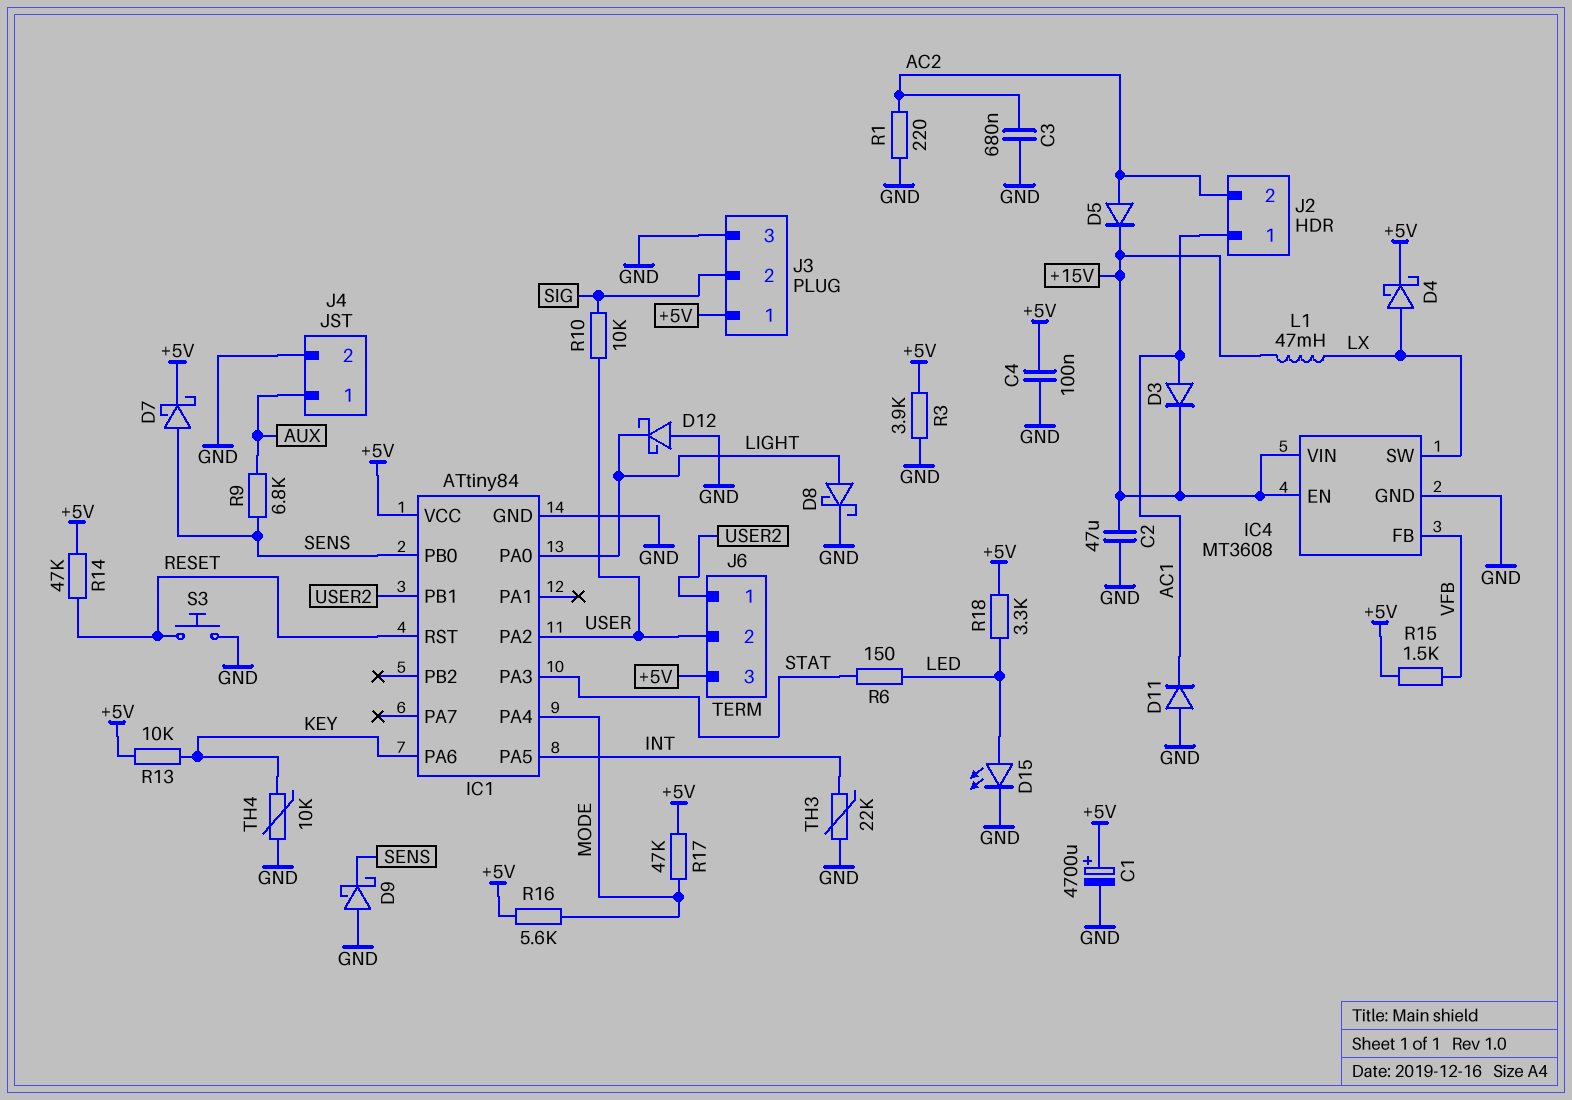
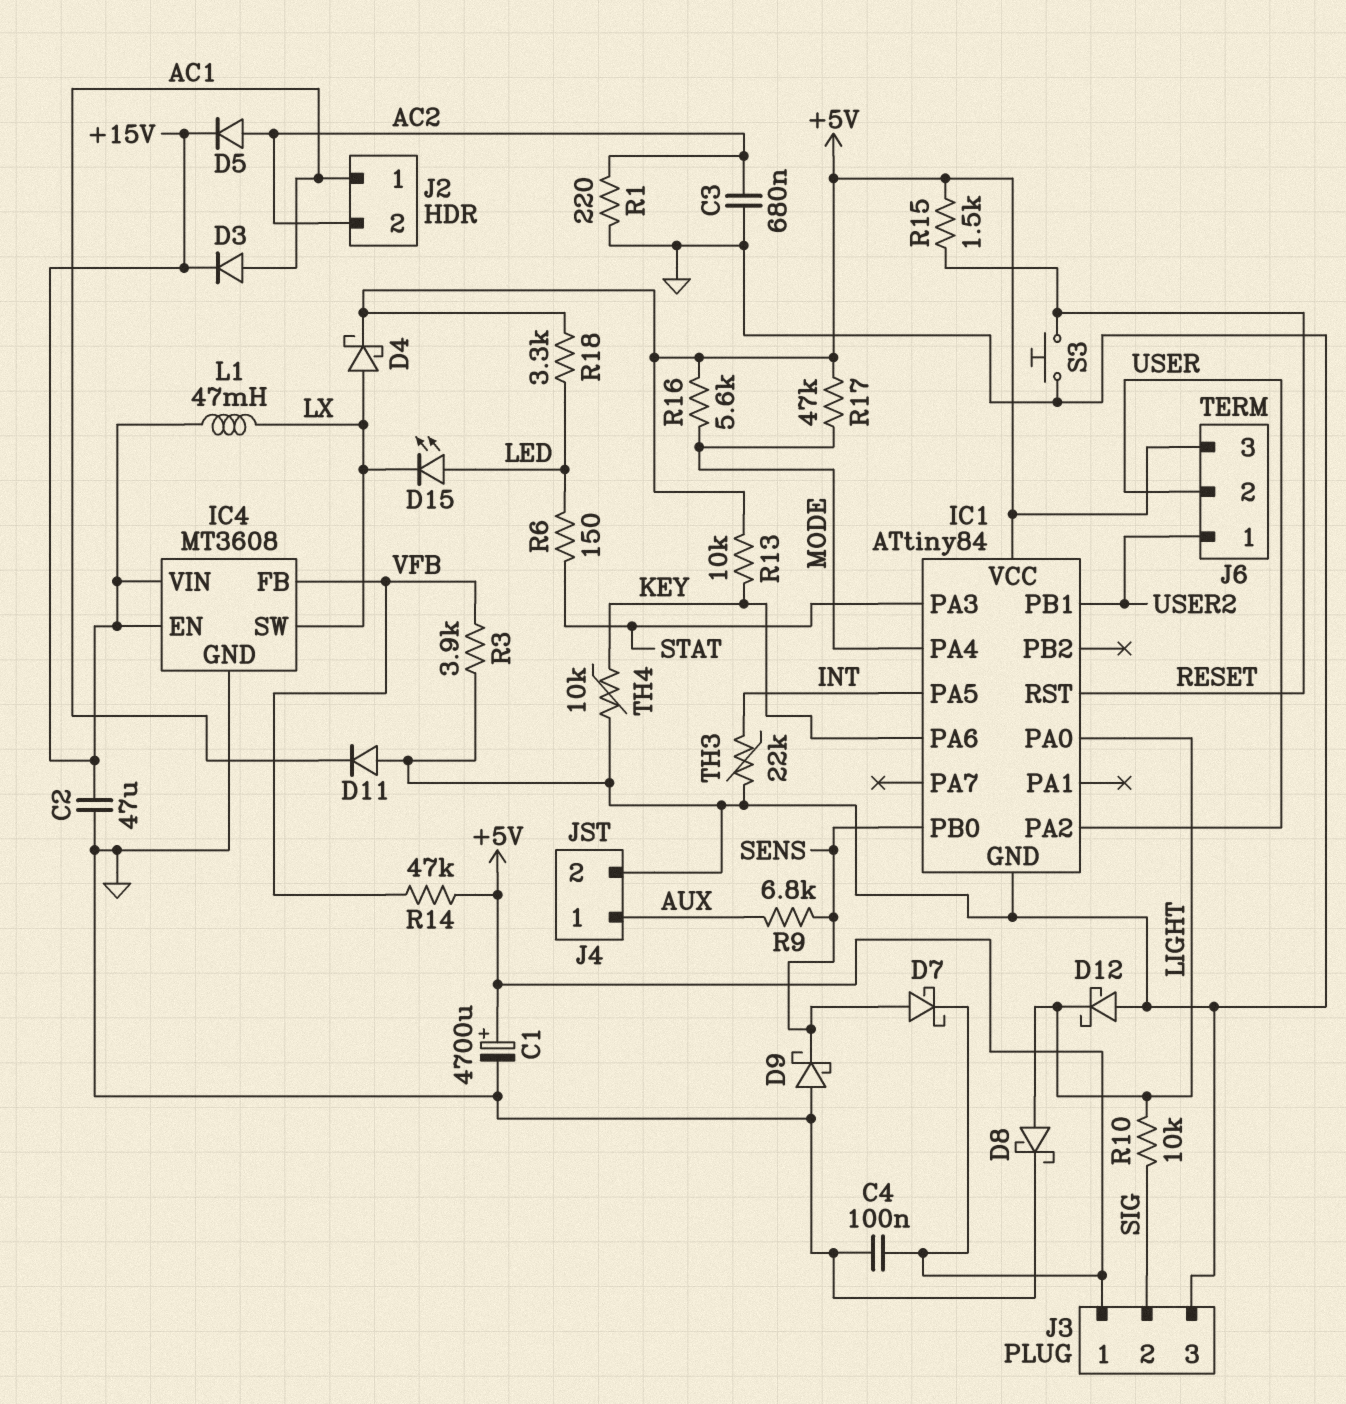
D15: LED (A LED, K GND) -> LED (A LED, K LX)
R3: 3.9k (+5V, GND) -> 3.9k (GND, VFB)
R10: 10k (SIG, USER) -> 10k (LIGHT, SIG)
R14: 47k (+5V, RESET) -> 47k (+5V, VFB)
R15: 1.5k (+5V, VFB) -> 1.5k (+5V, RESET)

